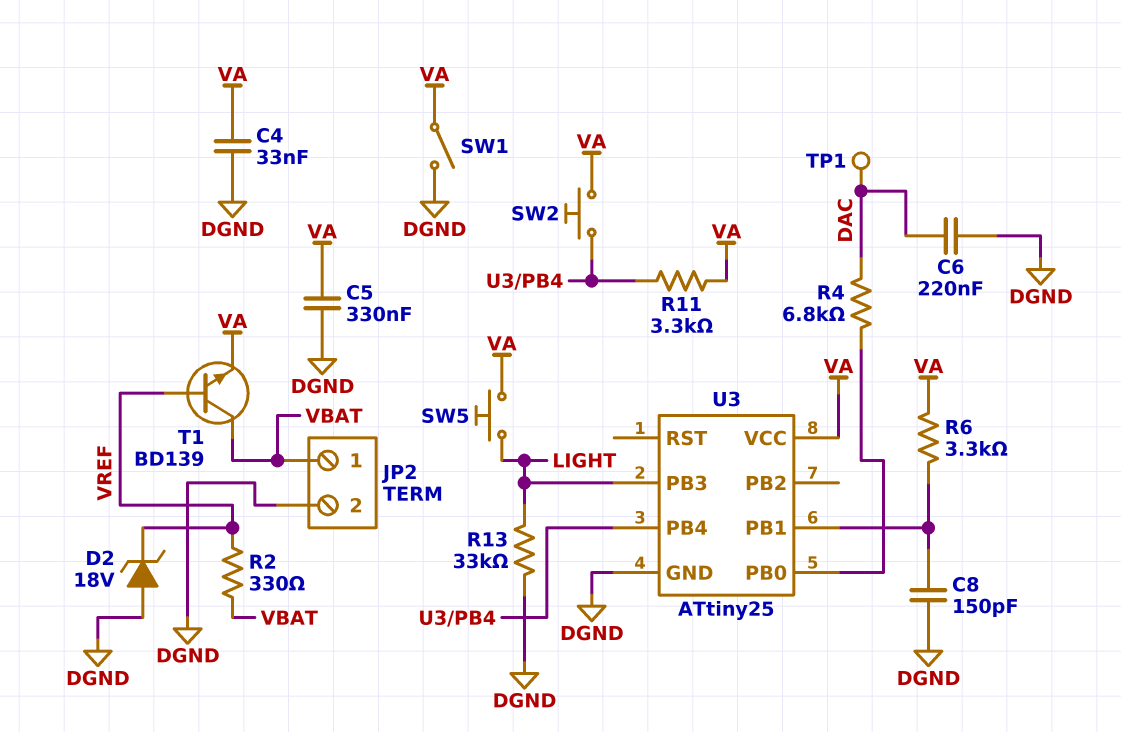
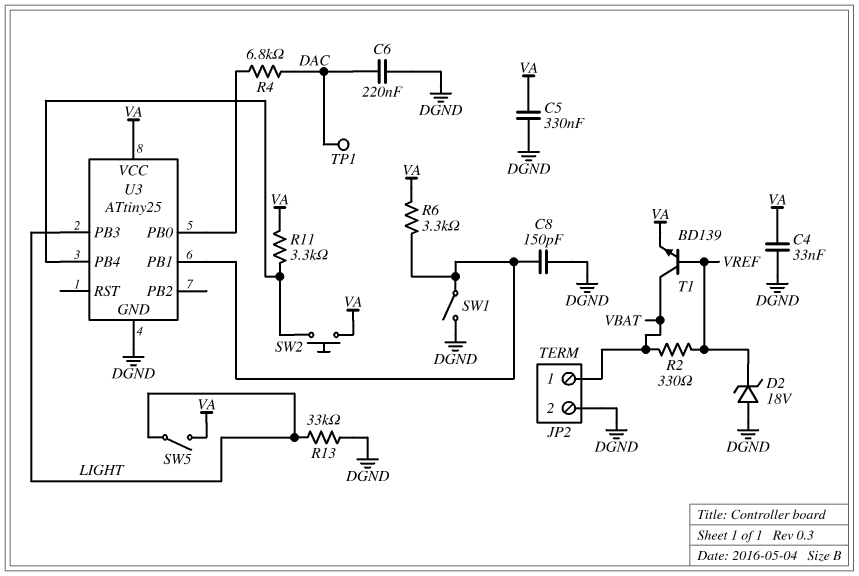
SW1: switch (DGND, VA) -> switch (DGND, U3/PB1)
SW5: button (LIGHT, VA) -> switch (LIGHT, VA)

